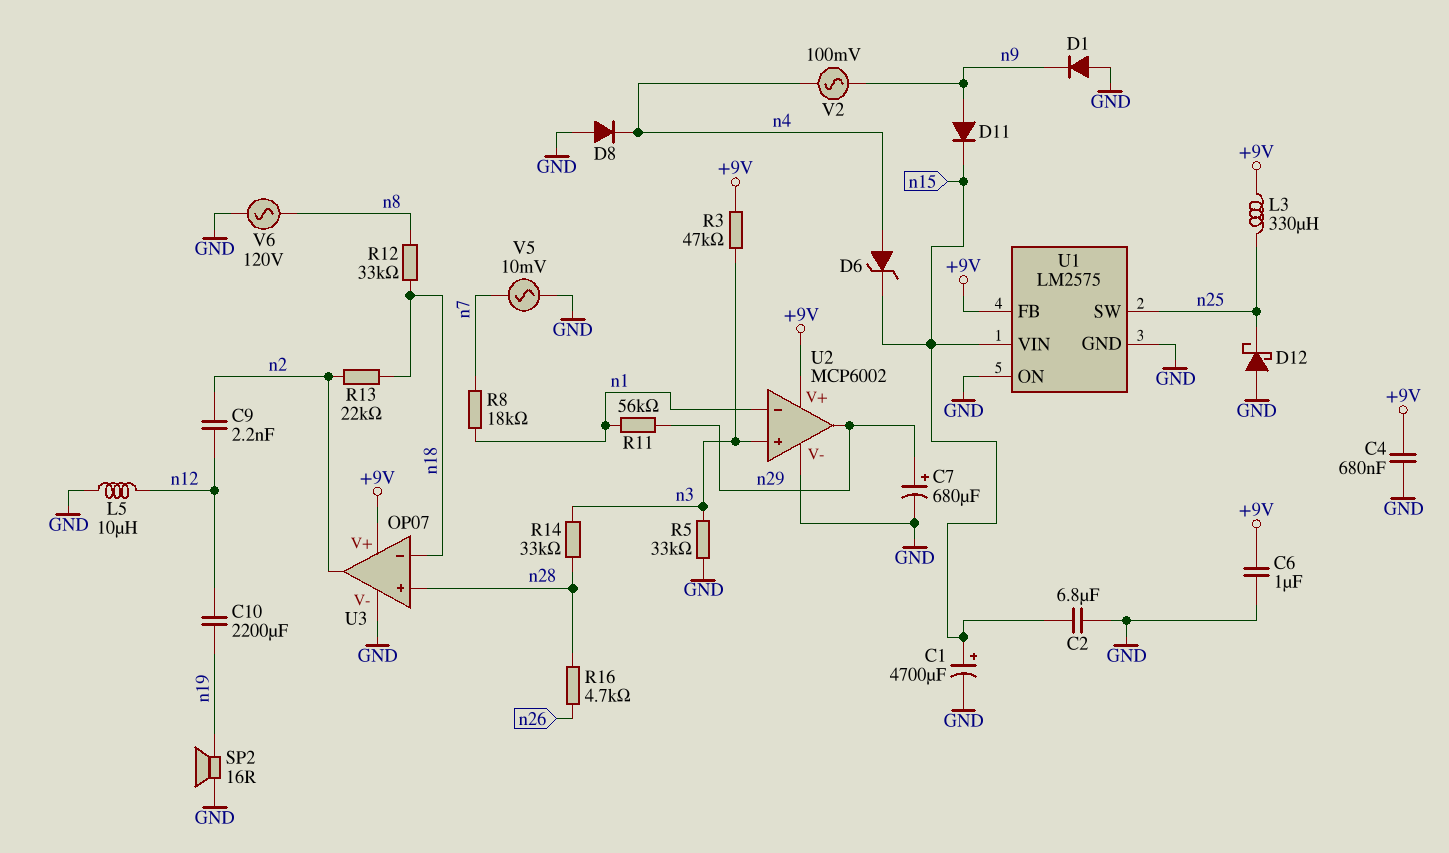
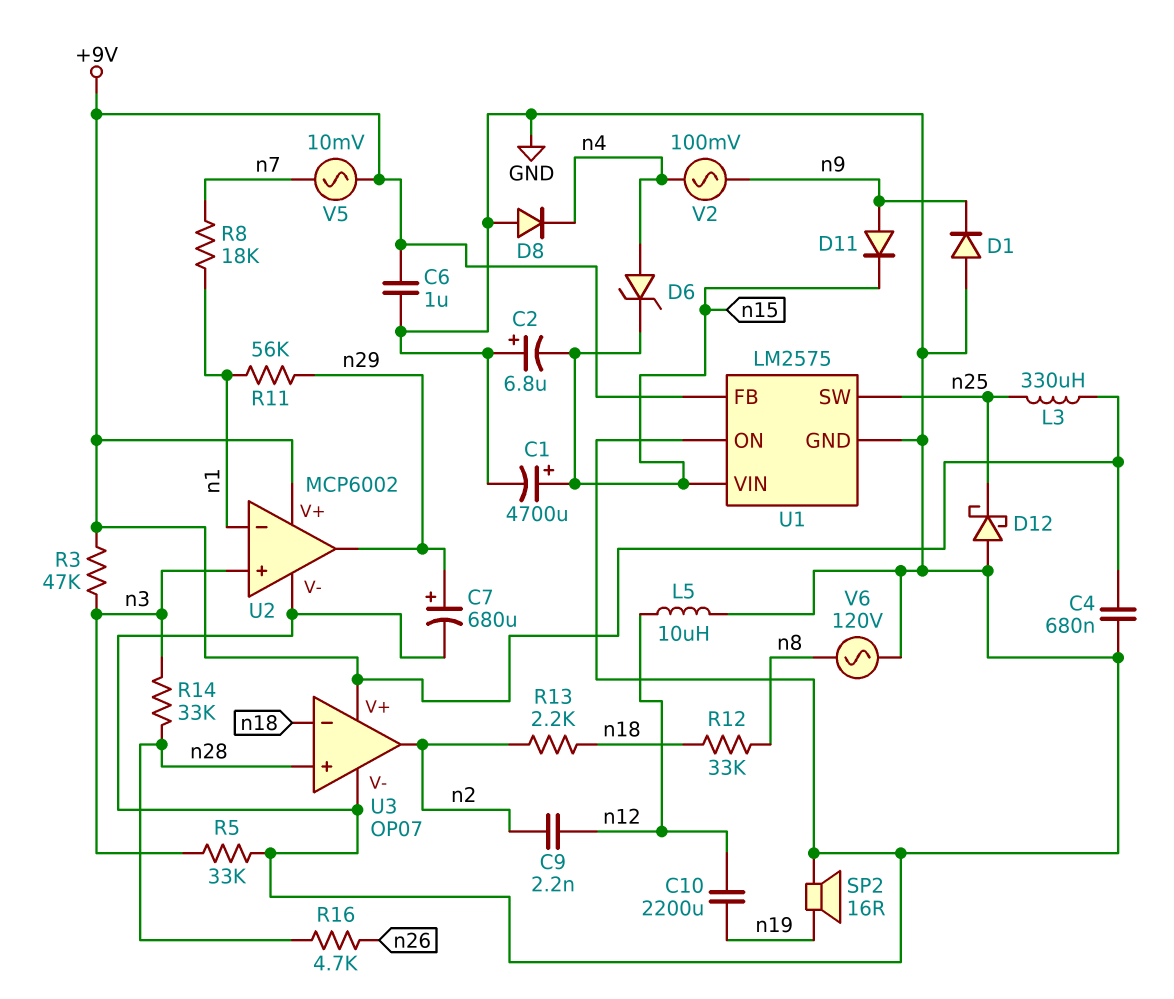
C2: 6.8uF (GND, n15) -> 6.8uF (plus GND, minus n15)
R13: 22k (n2, n18) -> 2.2k (n2, n18)
V5: AC 10mV (GND, n7) -> AC 10mV (+9V, n7)

